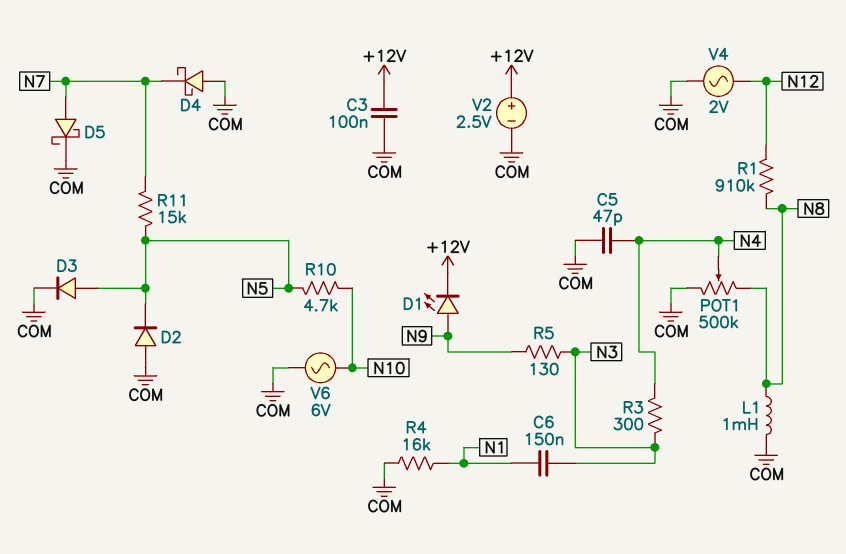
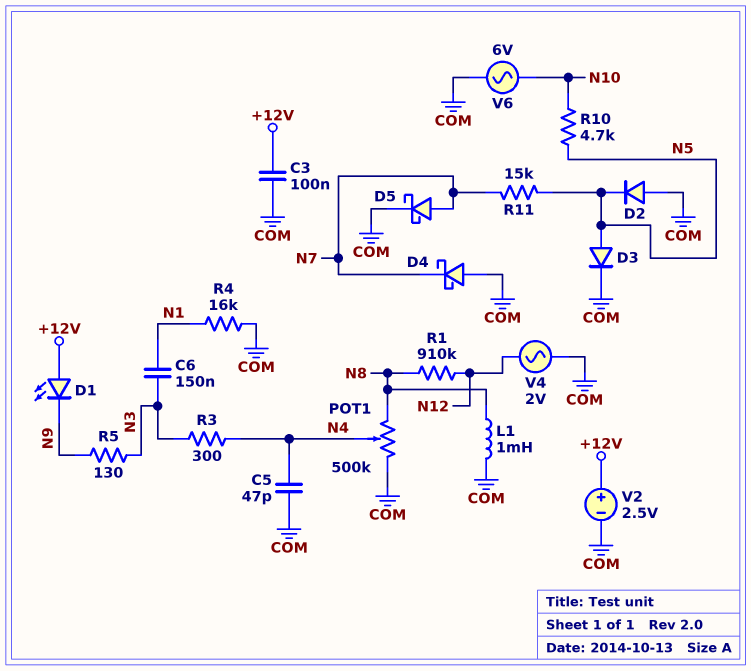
D1: LED (A N9, K +12V) -> LED (A +12V, K N9)

